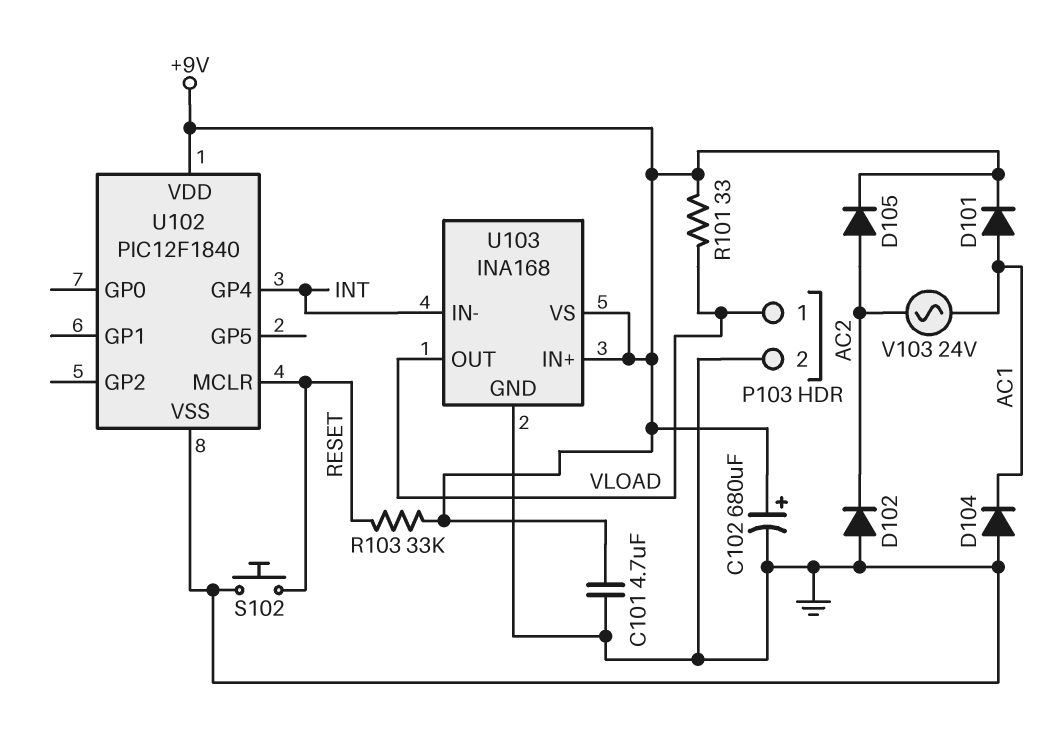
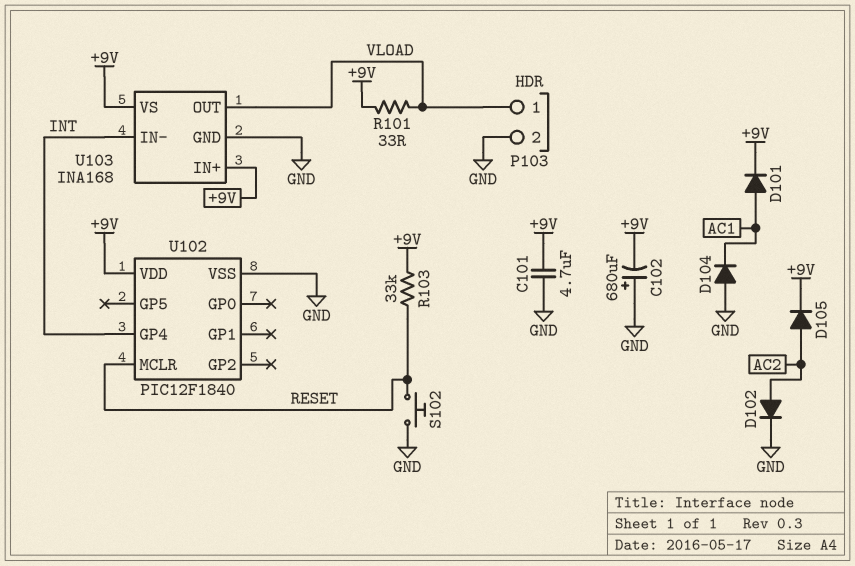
C102: 680uF (plus +9V, minus GND) -> 680uF (plus GND, minus +9V)
D102: diode (A GND, K AC2) -> diode (A AC2, K GND)
V103: AC 24V (AC1, AC2) -> none

